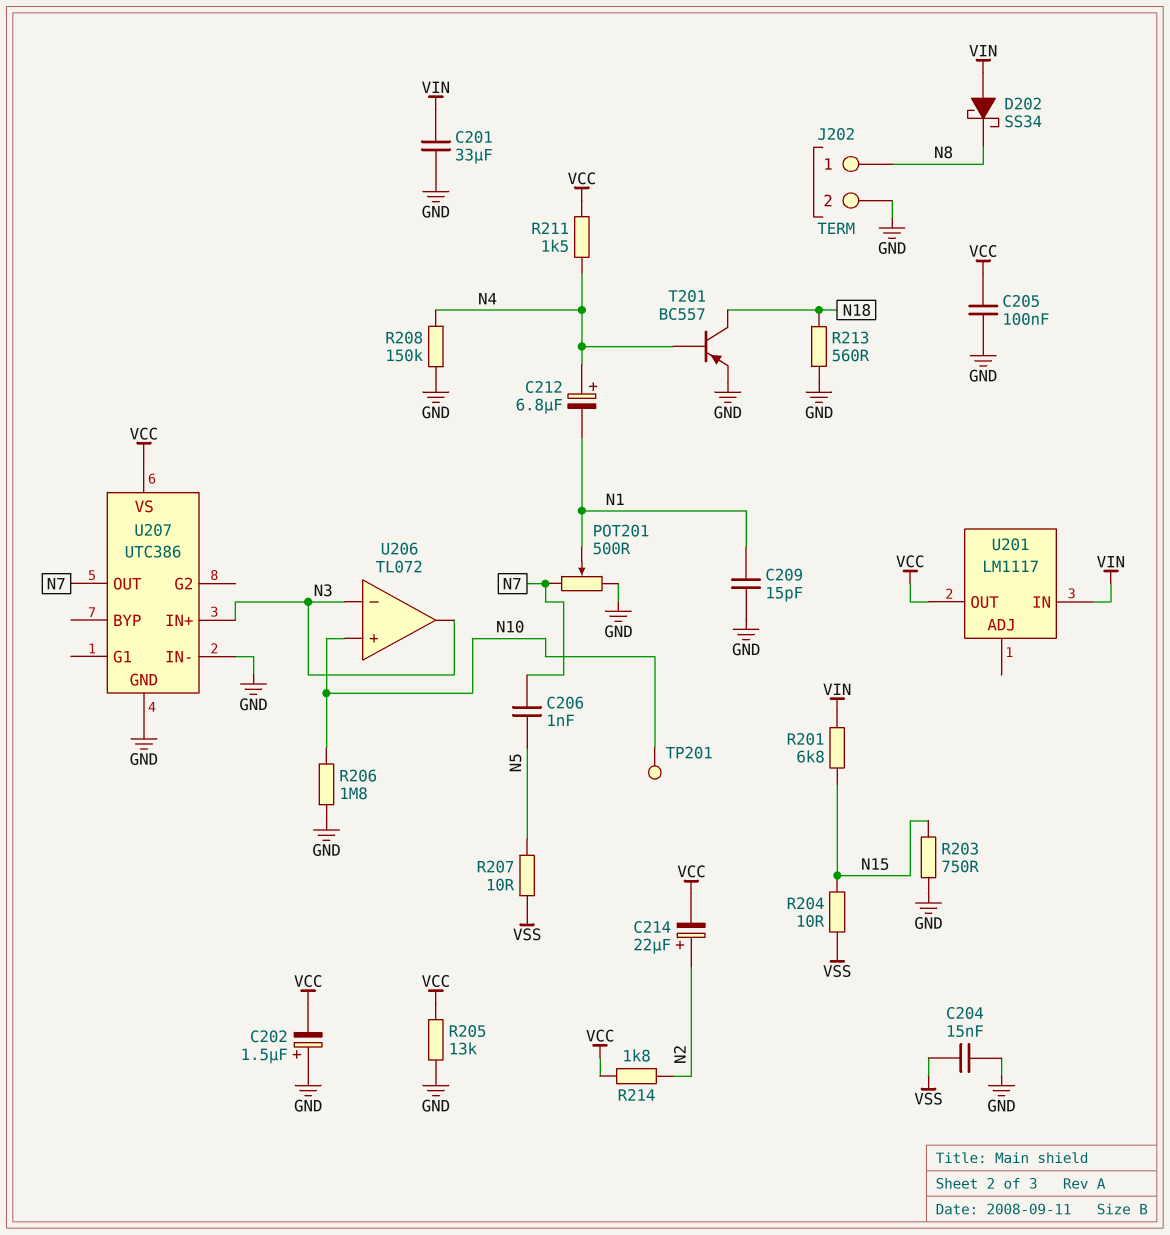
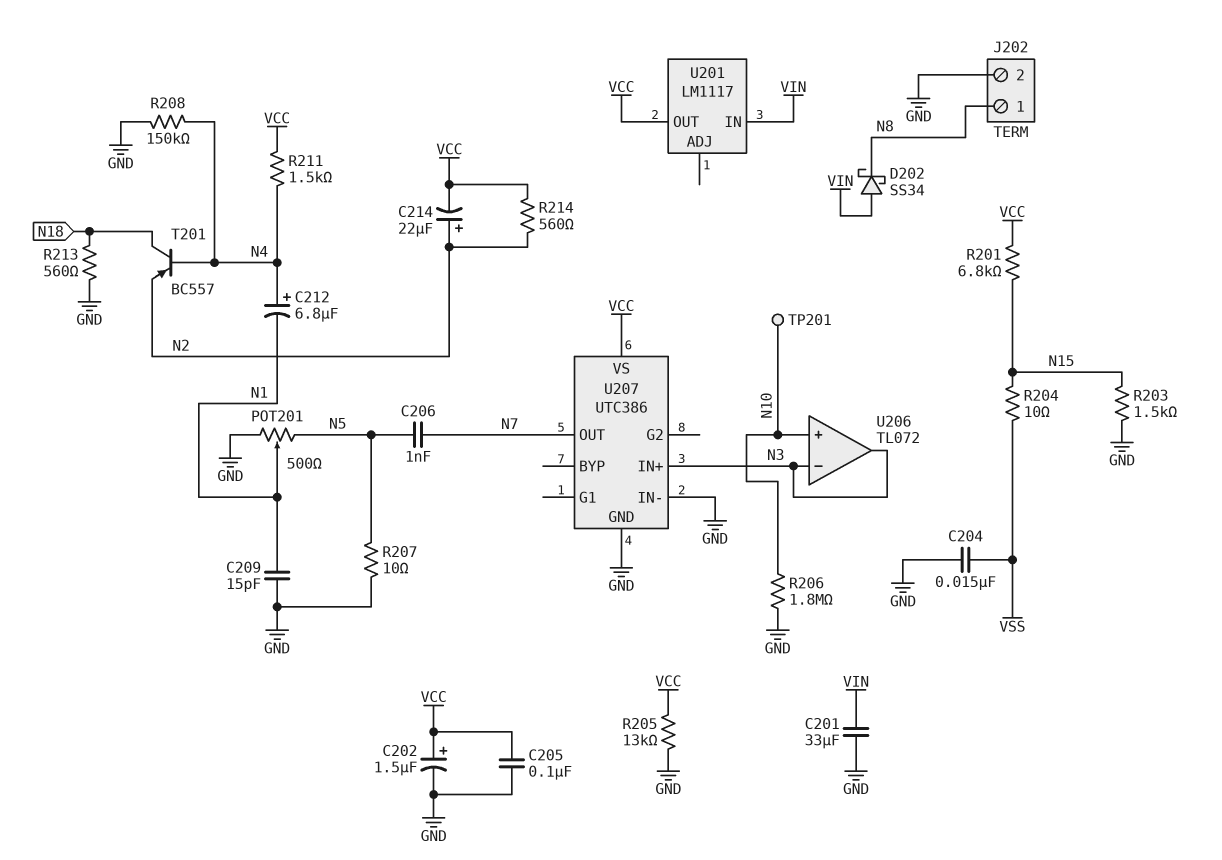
C202: 1.5uF (plus GND, minus VCC) -> 1.5uF (plus VCC, minus GND)
POT201: 500 (GND, N7, wiper N1) -> 500 (GND, N5, wiper N1)
R201: 6.8k (N15, VIN) -> 6.8k (N15, VCC)
R203: 750 (GND, N15) -> 1.5k (GND, N15)
R207: 10 (N5, VSS) -> 10 (GND, N5)
R214: 1.8k (N2, VCC) -> 560 (N2, VCC)
T201: PNP BC557 (B N4, C N18, E GND) -> PNP BC557 (B N4, C N18, E N2)

